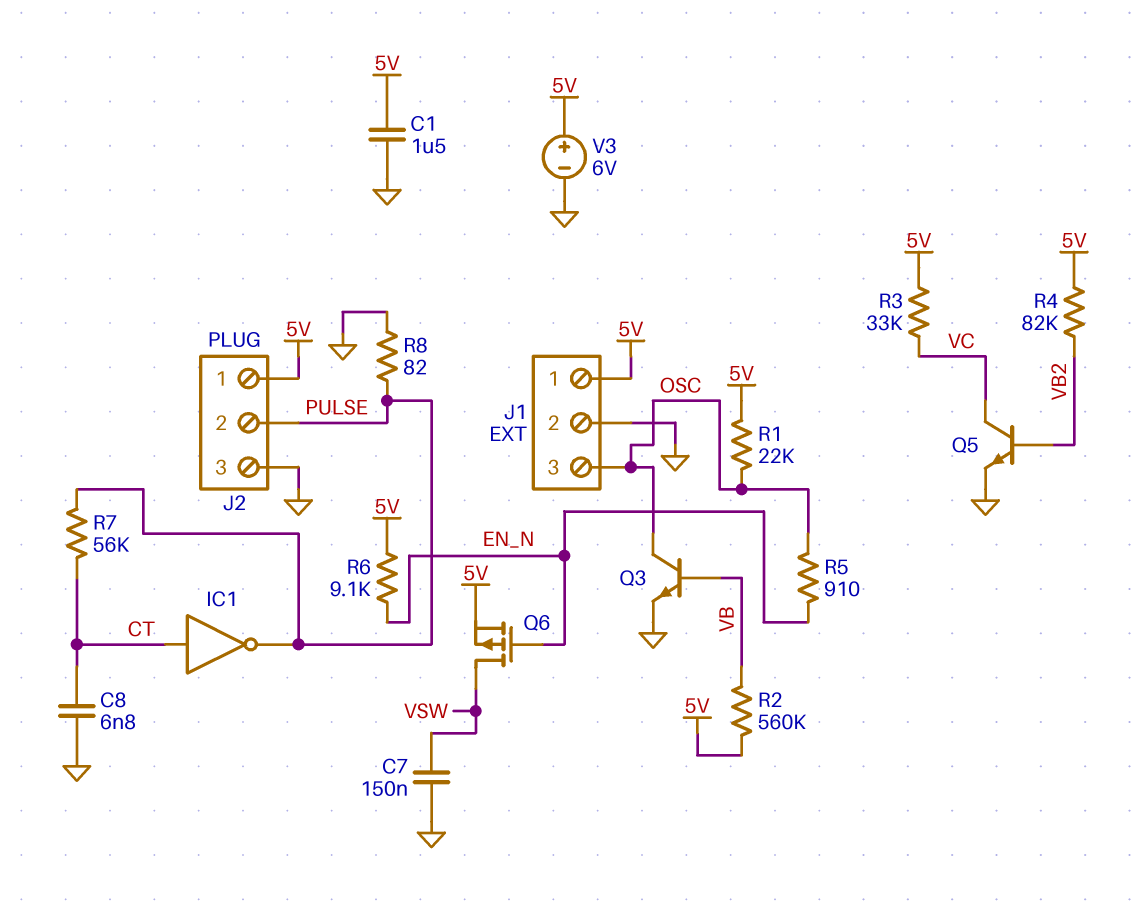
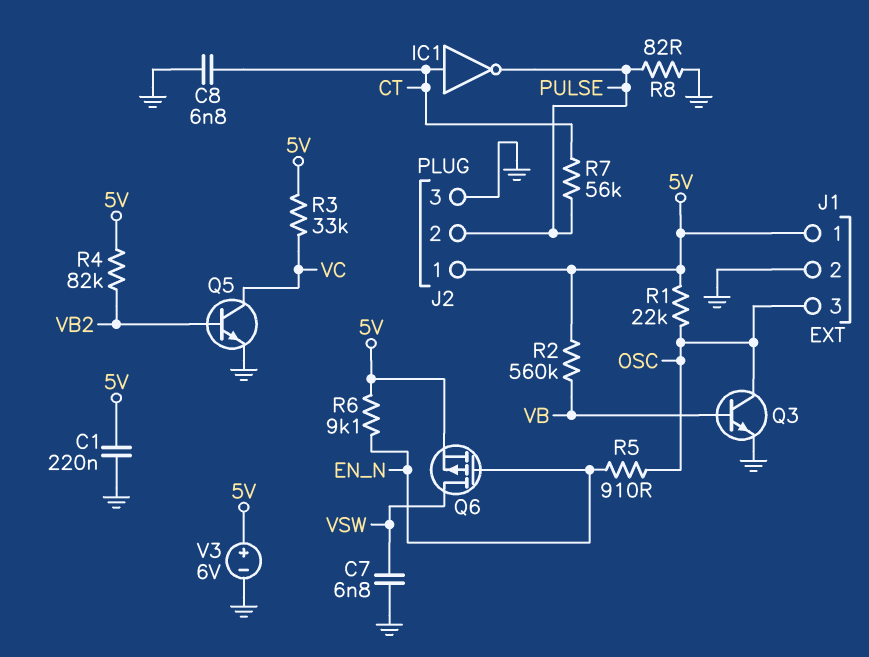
C1: 1.5uF (5V, GND) -> 220nF (5V, GND)
C7: 150nF (GND, VSW) -> 6.8nF (GND, VSW)

